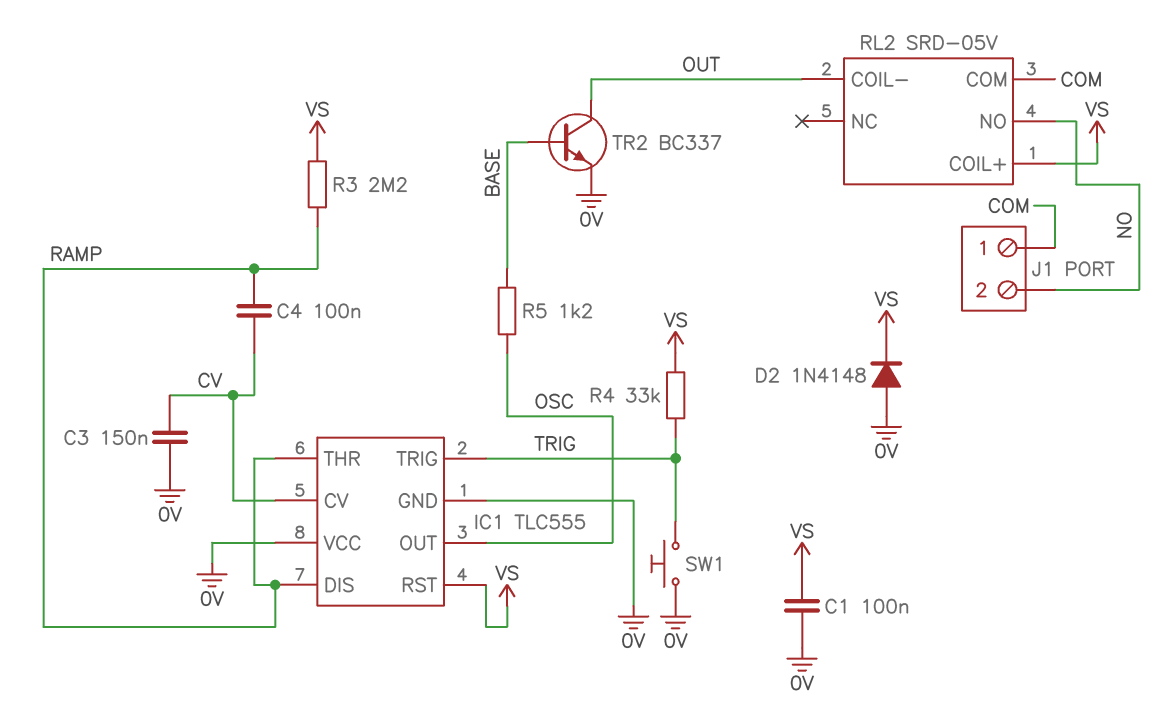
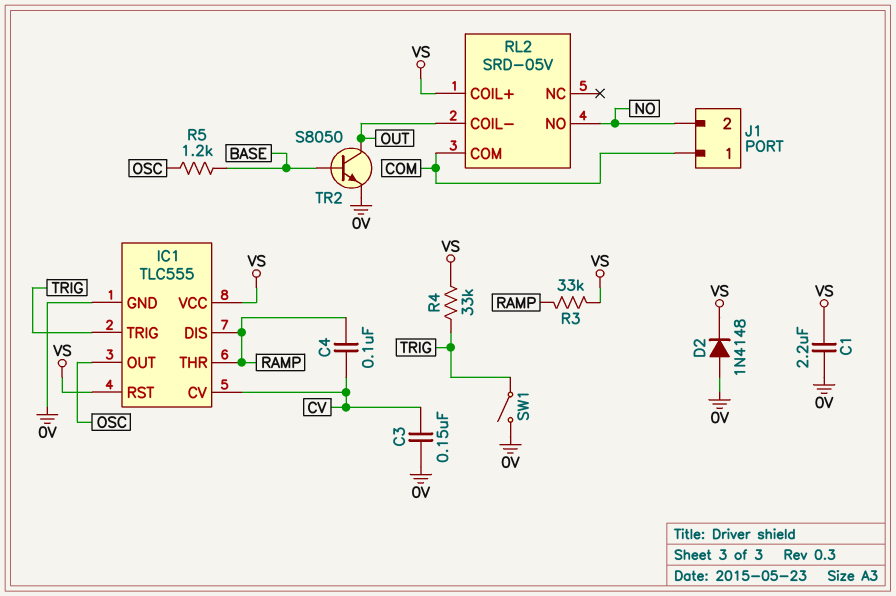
C1: 100nF (0V, VS) -> 2.2uF (0V, VS)
IC1 pin VCC: 0V -> VS
R3: 2.2M (RAMP, VS) -> 33k (RAMP, VS)
SW1: button (0V, TRIG) -> switch (0V, TRIG)
TR2: NPN BC337 (B BASE, C OUT, E 0V) -> NPN S8050 (B BASE, C OUT, E 0V)

